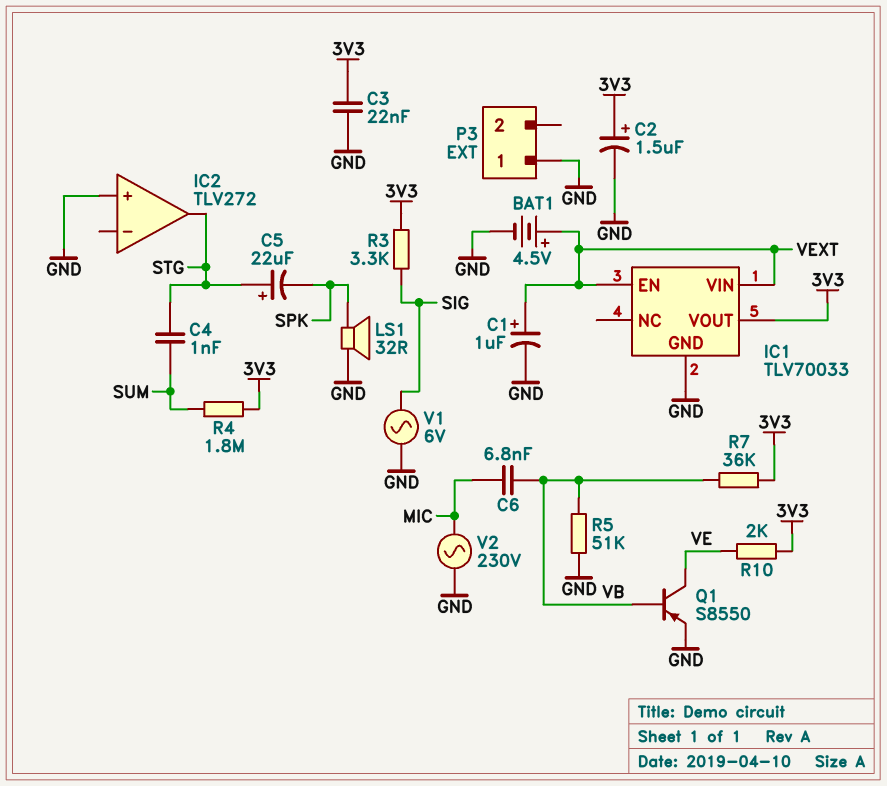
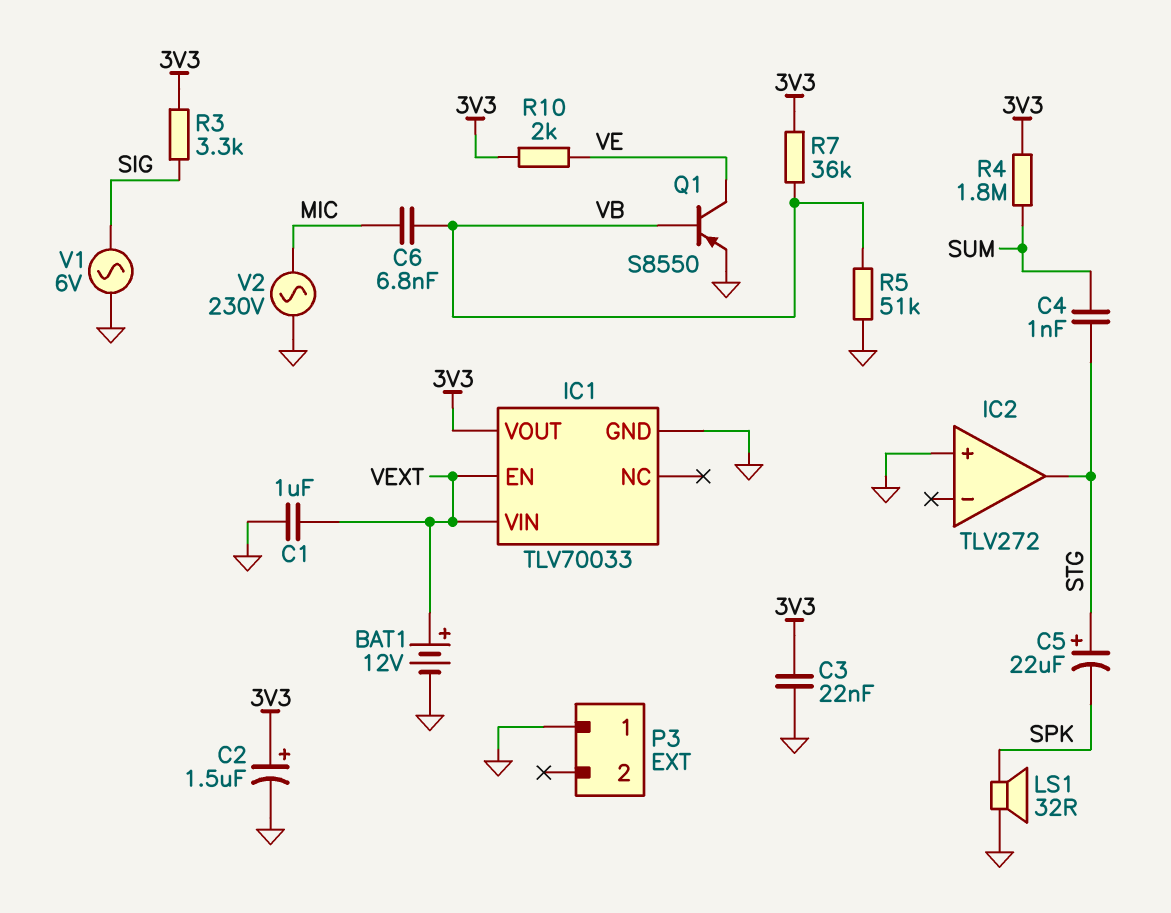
BAT1: 4.5V (plus VEXT, minus GND) -> 12V (plus VEXT, minus GND)
C1: 1uF (plus VEXT, minus GND) -> 1uF (GND, VEXT)

